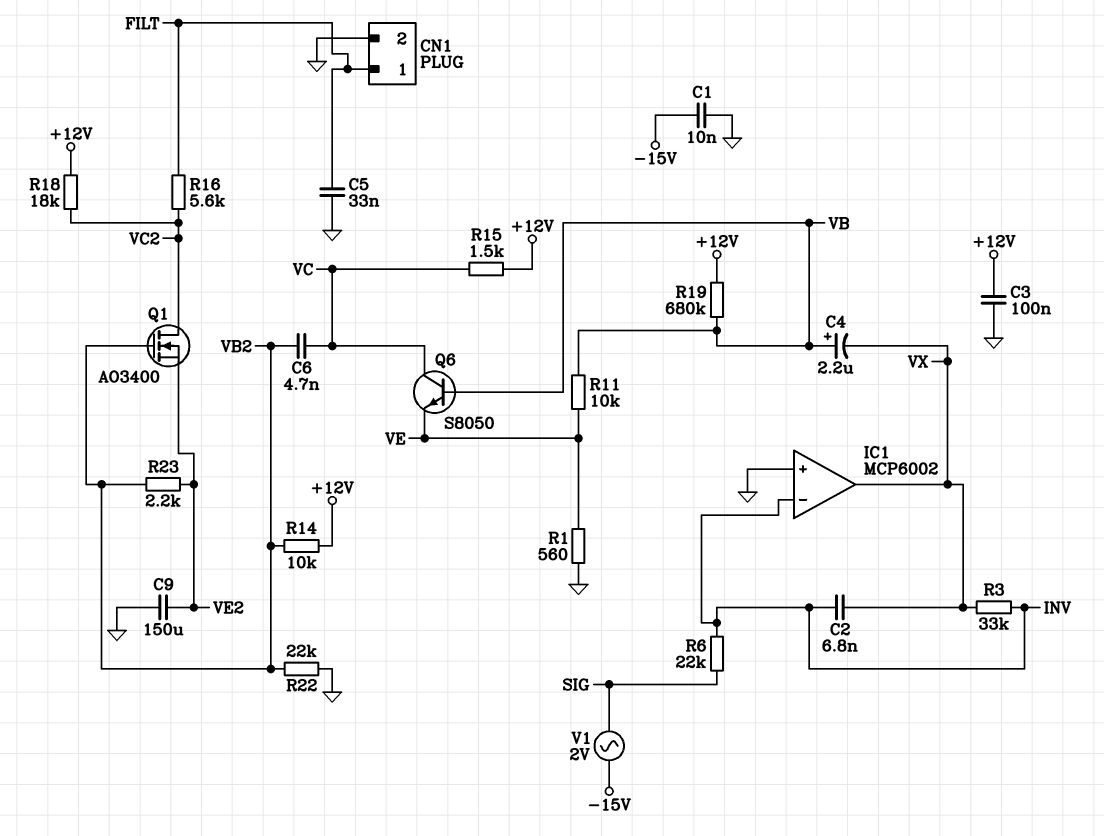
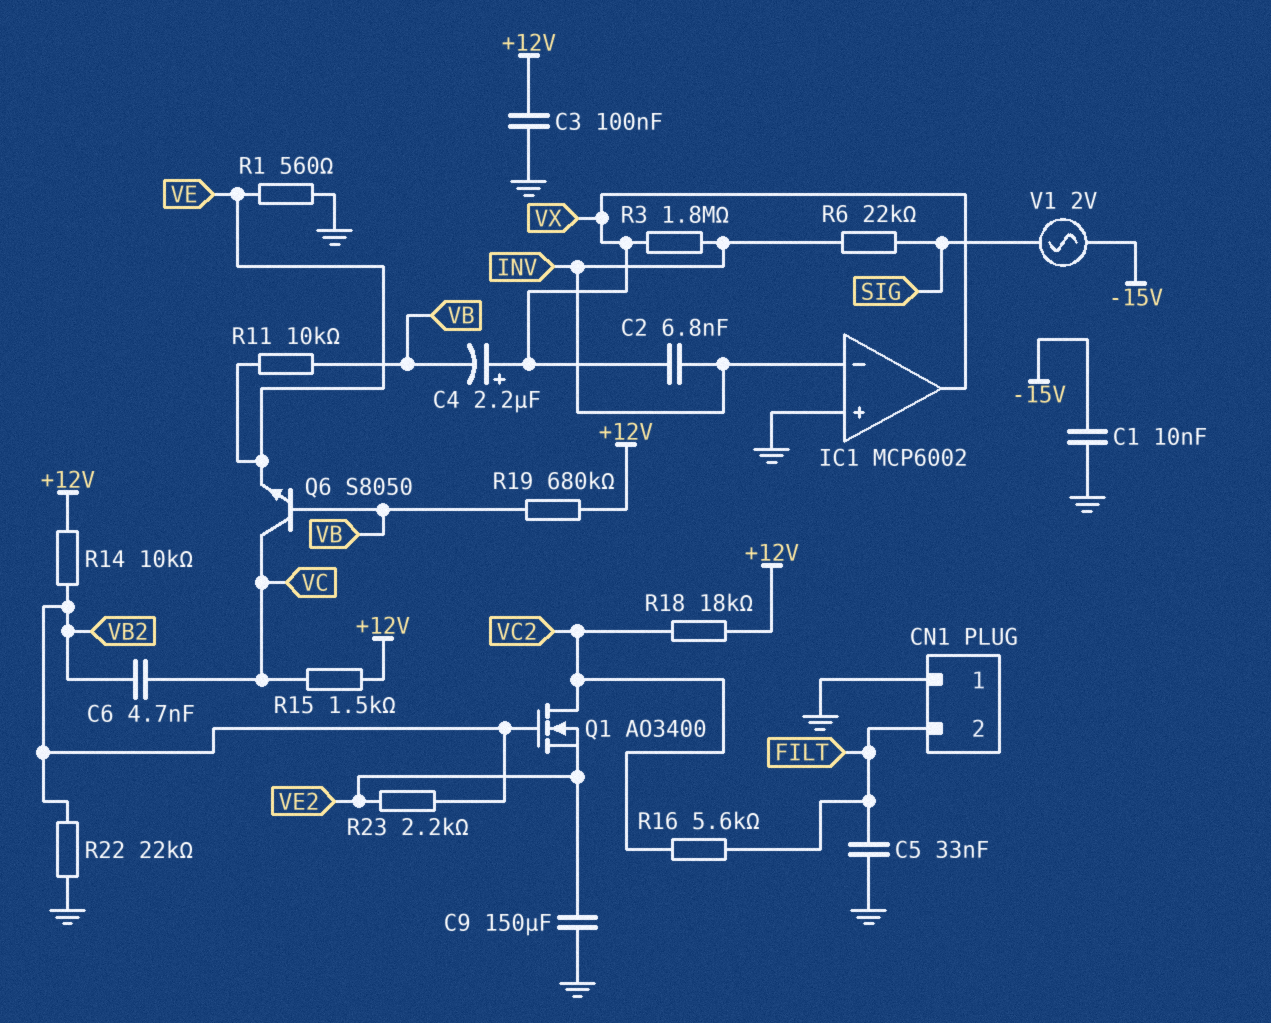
C4: 2.2uF (plus VB, minus VX) -> 2.2uF (plus VX, minus VB)
CN1 pin 1: FILT -> GND
CN1 pin 2: GND -> FILT
R3: 33k (INV, VX) -> 1.8M (INV, VX)

